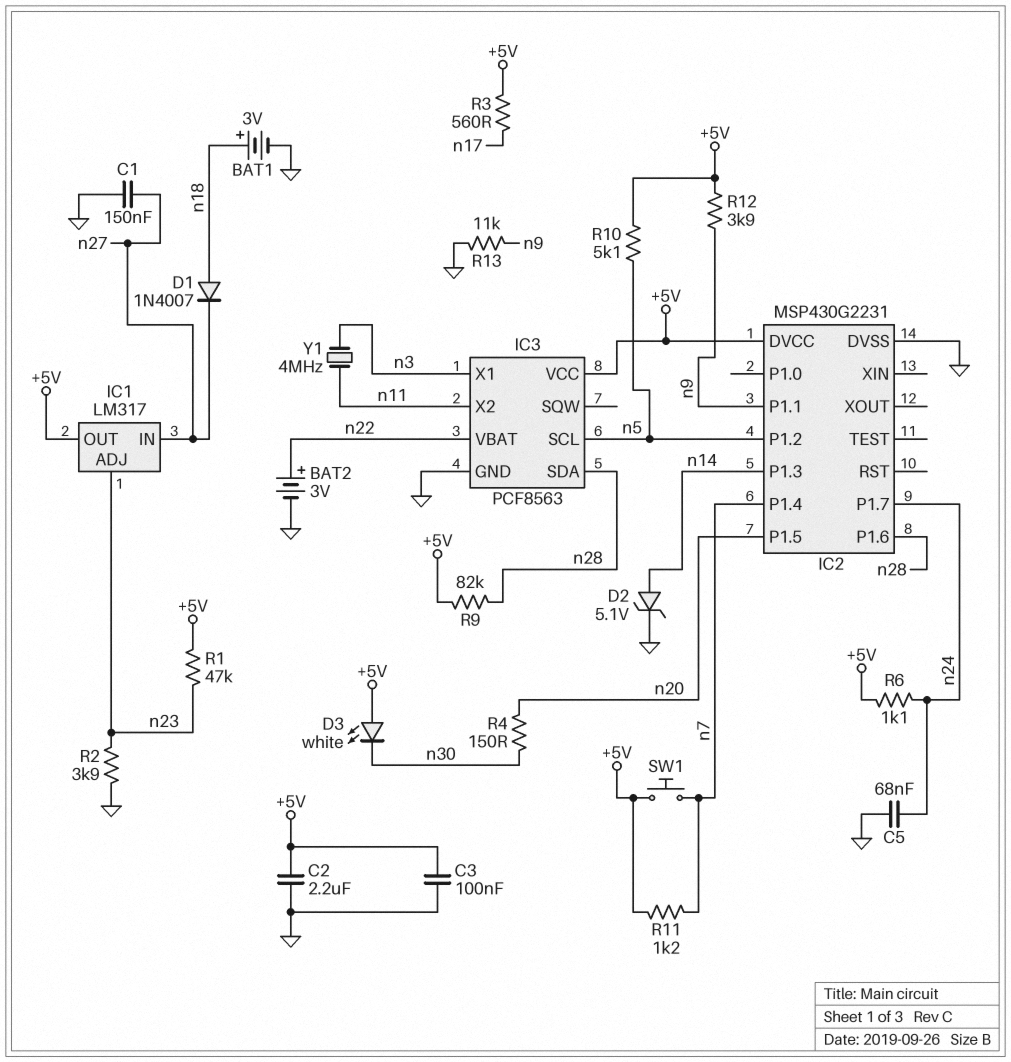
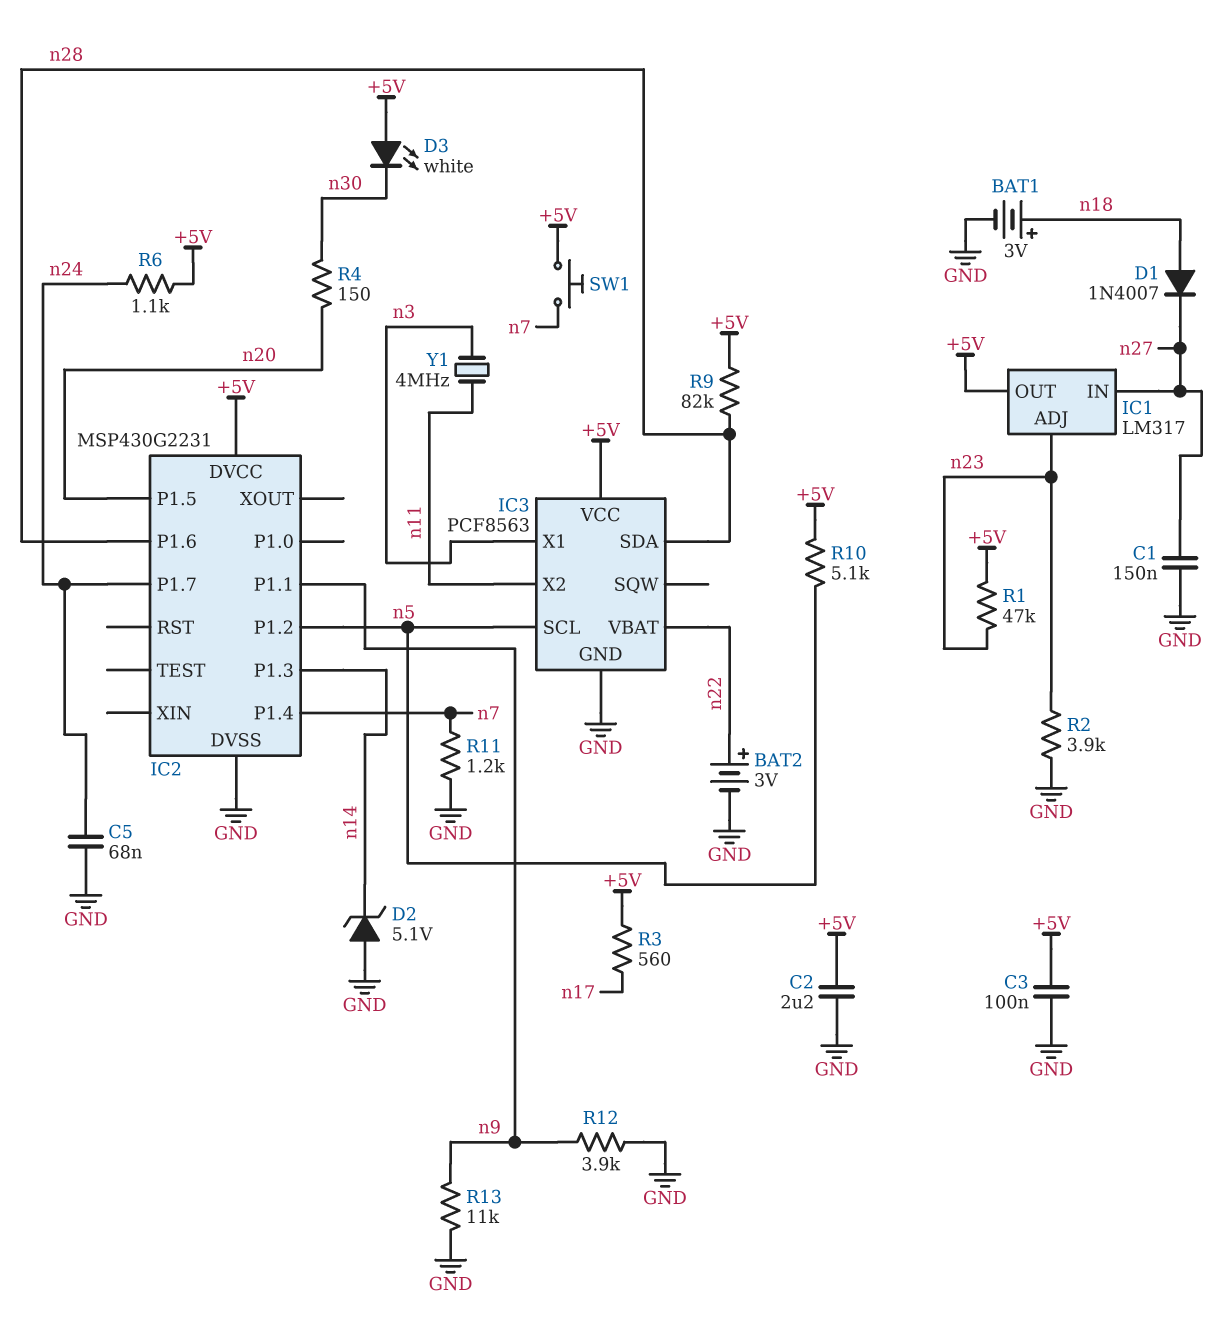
D2: zener 5.1V (A n14, K GND) -> zener 5.1V (A GND, K n14)
R11: 1.2k (+5V, n7) -> 1.2k (GND, n7)
R12: 3.9k (+5V, n9) -> 3.9k (GND, n9)

